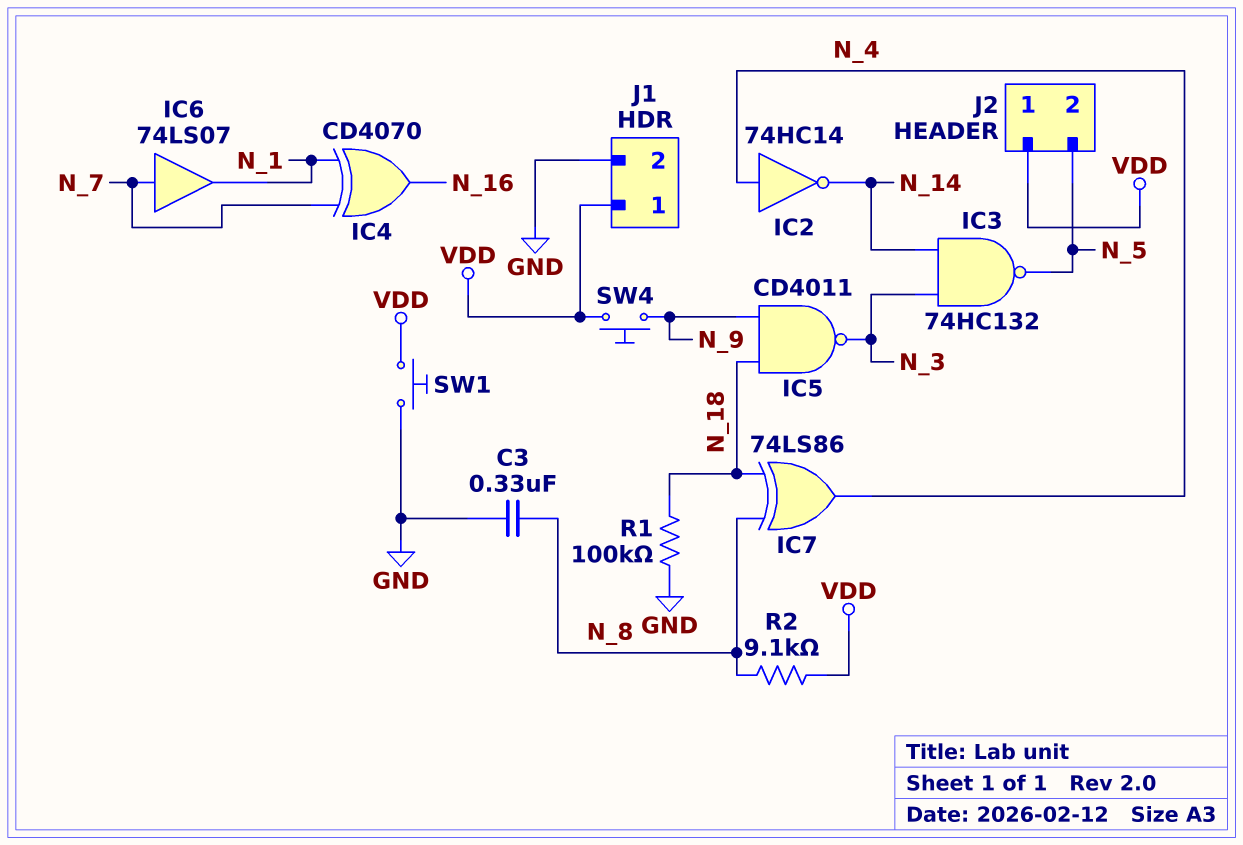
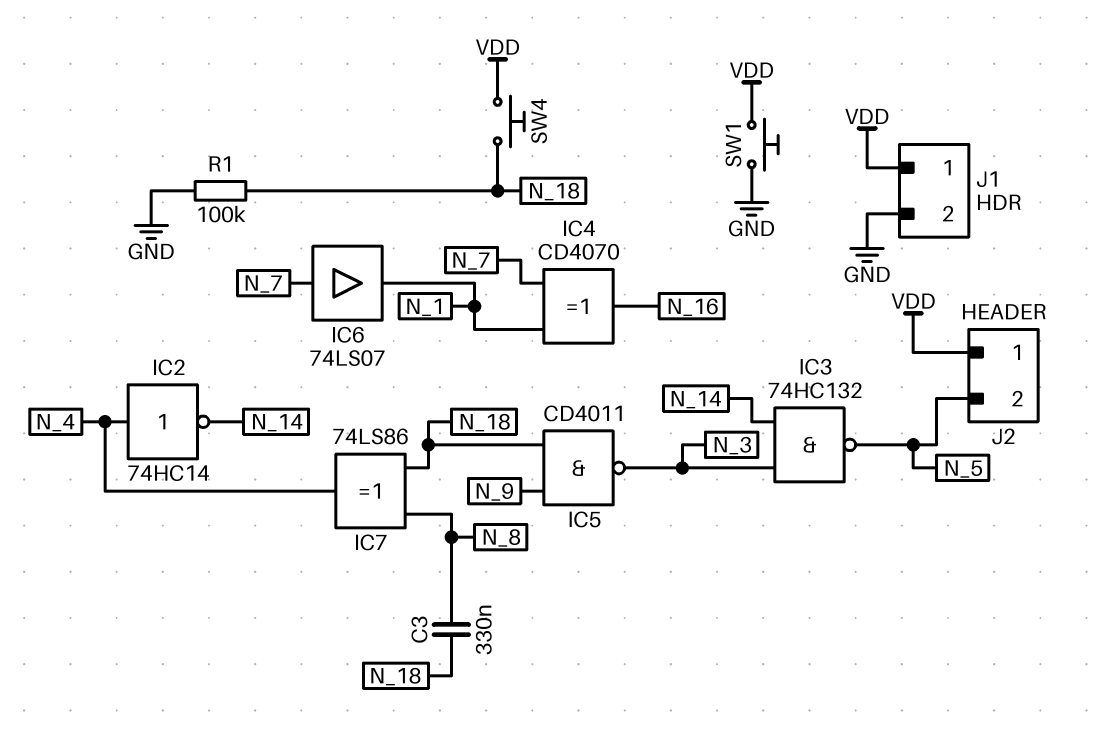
C3: 330nF (GND, N_8) -> 330nF (N_8, N_18)
R2: 9.1k (N_8, VDD) -> none
SW4: button (N_9, VDD) -> button (N_18, VDD)

